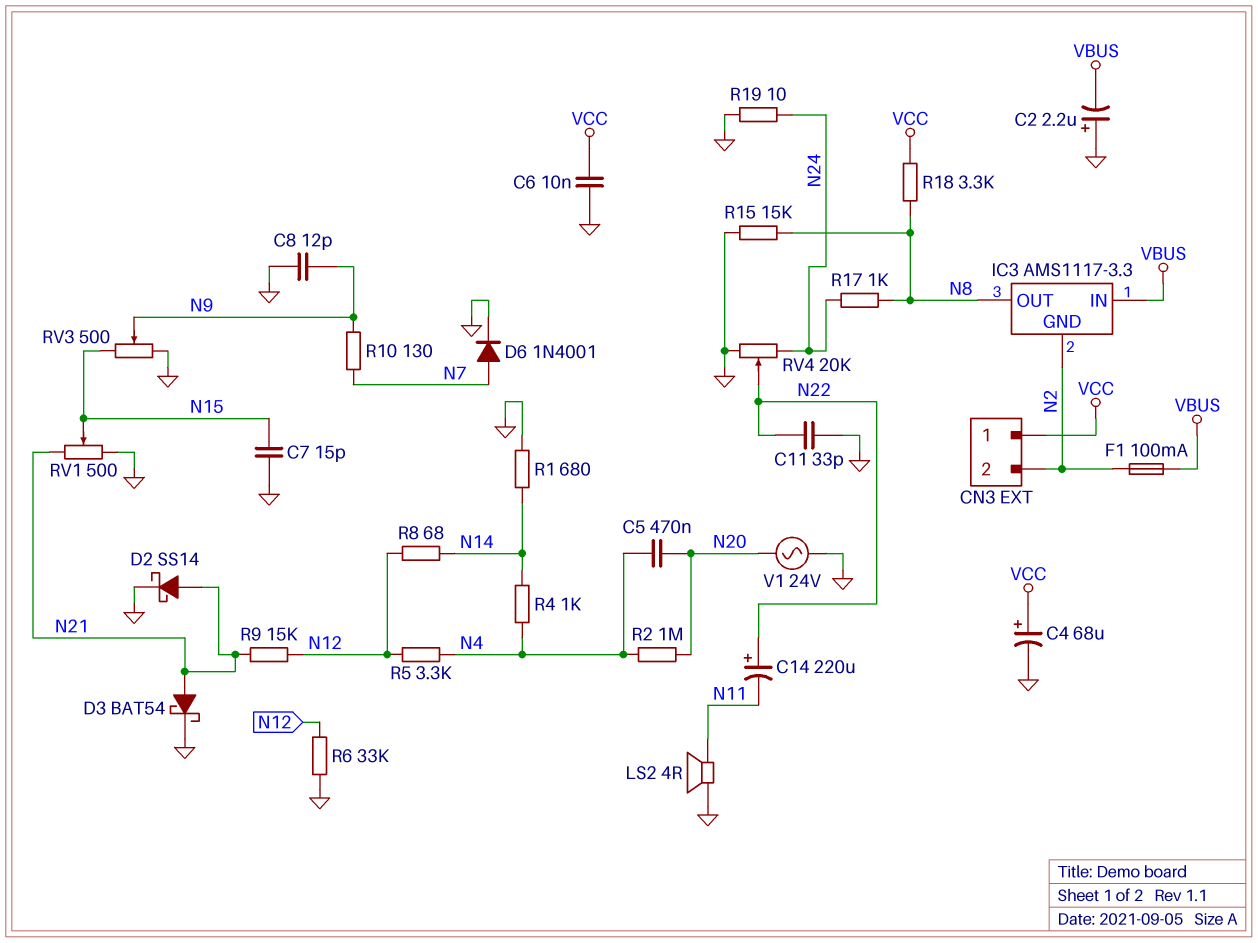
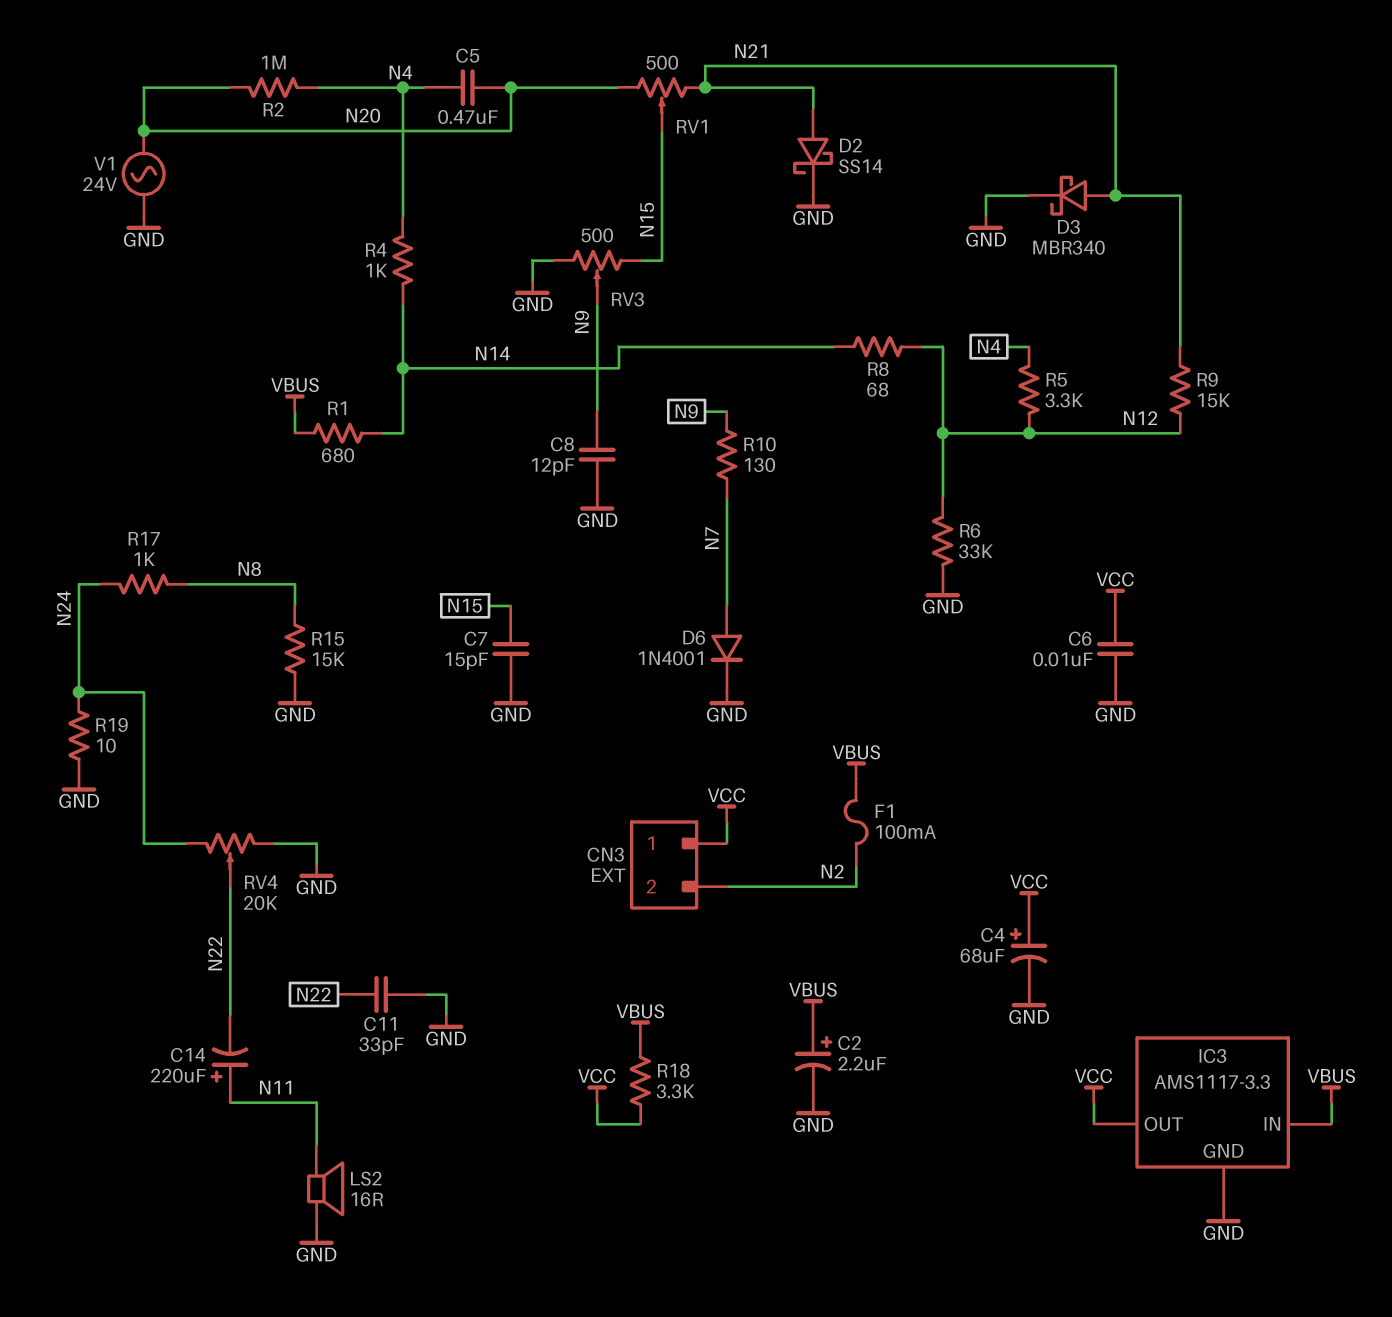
C2: 2.2uF (plus GND, minus VBUS) -> 2.2uF (plus VBUS, minus GND)
C14: 220uF (plus N22, minus N11) -> 220uF (plus N11, minus N22)
D3: schottky BAT54 (A N21, K GND) -> schottky MBR340 (A N21, K GND)
IC3 pin GND: N2 -> GND
IC3 pin OUT: N8 -> VCC
LS2: speaker 4R (GND, N11) -> speaker 16R (GND, N11)
R1: 680 (GND, N14) -> 680 (N14, VBUS)
R18: 3.3k (N8, VCC) -> 3.3k (VBUS, VCC)
RV1: 500 (GND, N21, wiper N15) -> 500 (N20, N21, wiper N15)

